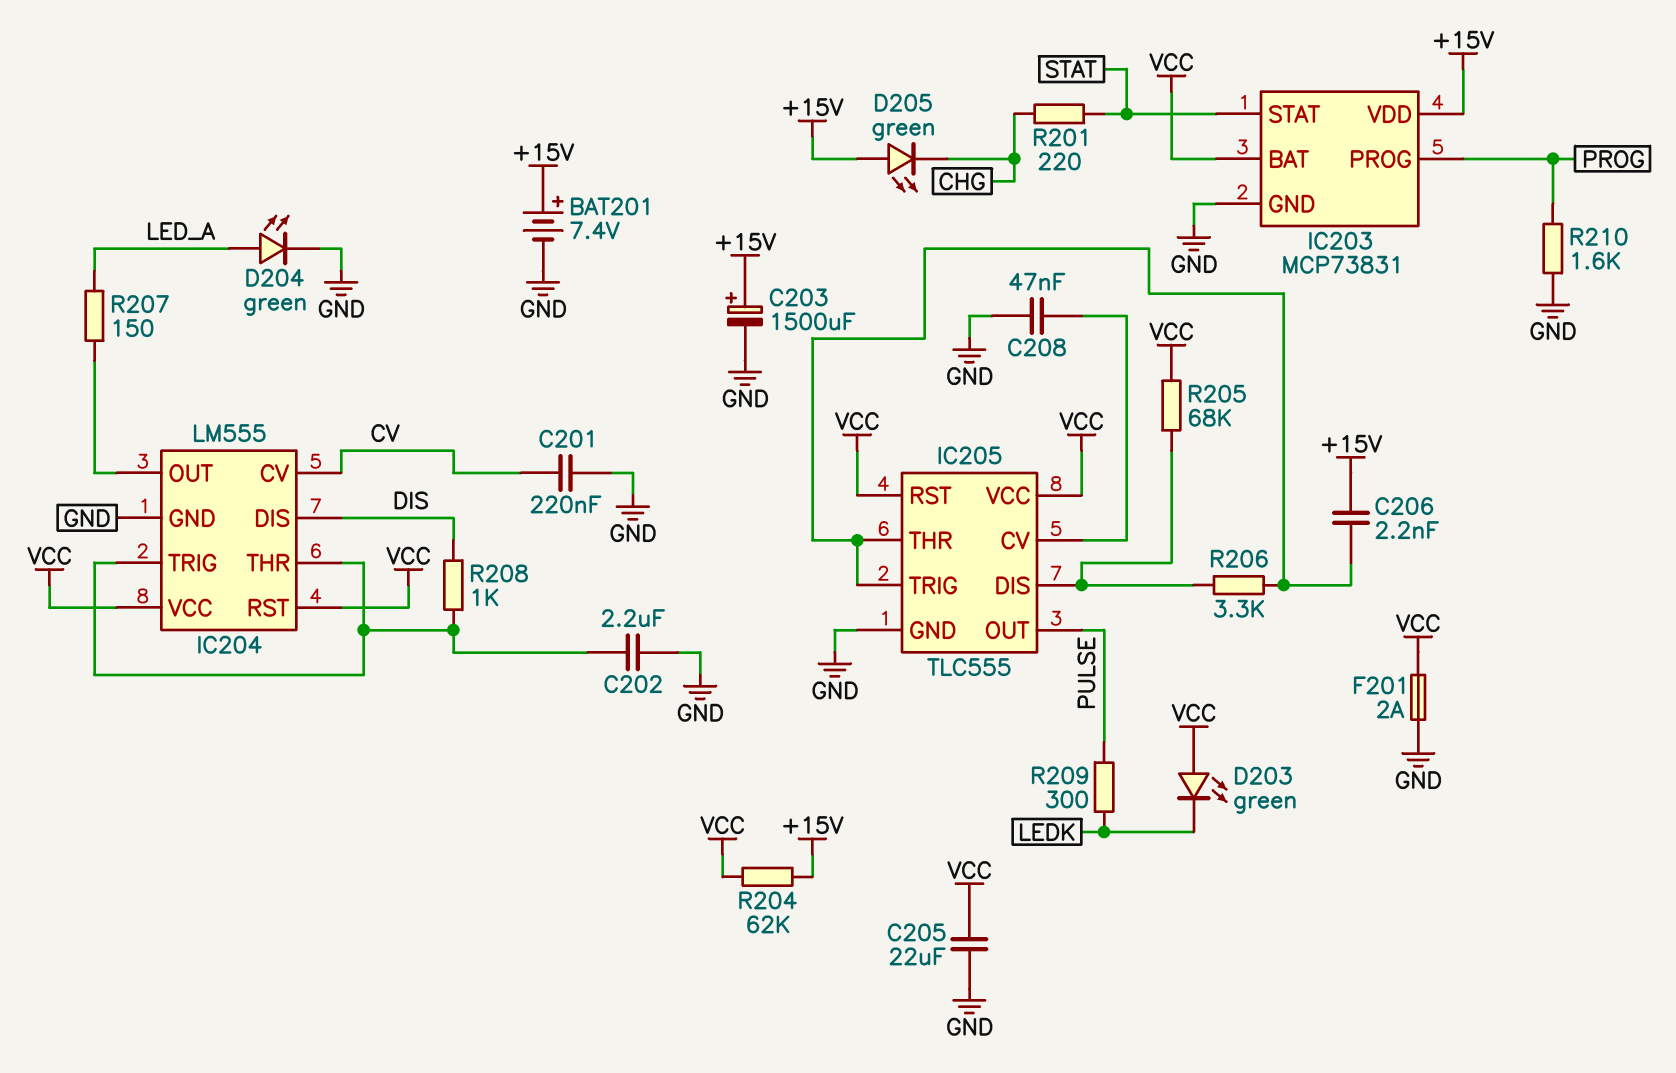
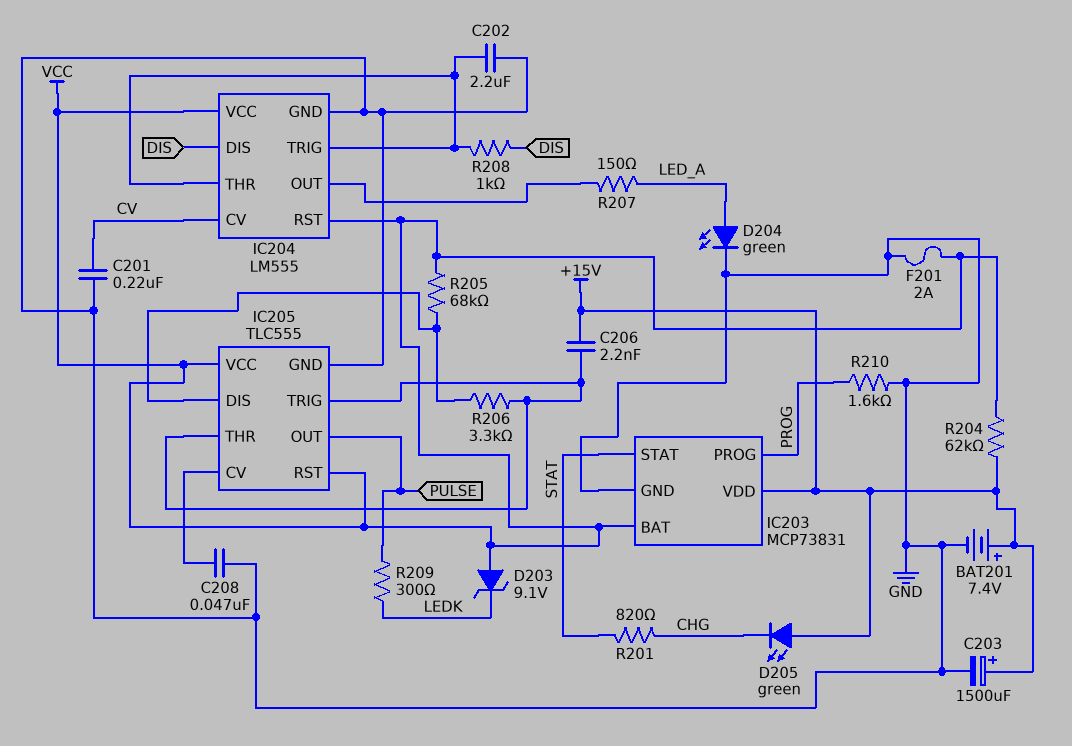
C205: 22uF (GND, VCC) -> none
D203: LED green (A VCC, K LEDK) -> zener 9.1V (A VCC, K LEDK)
R201: 220 (CHG, STAT) -> 820 (CHG, STAT)

